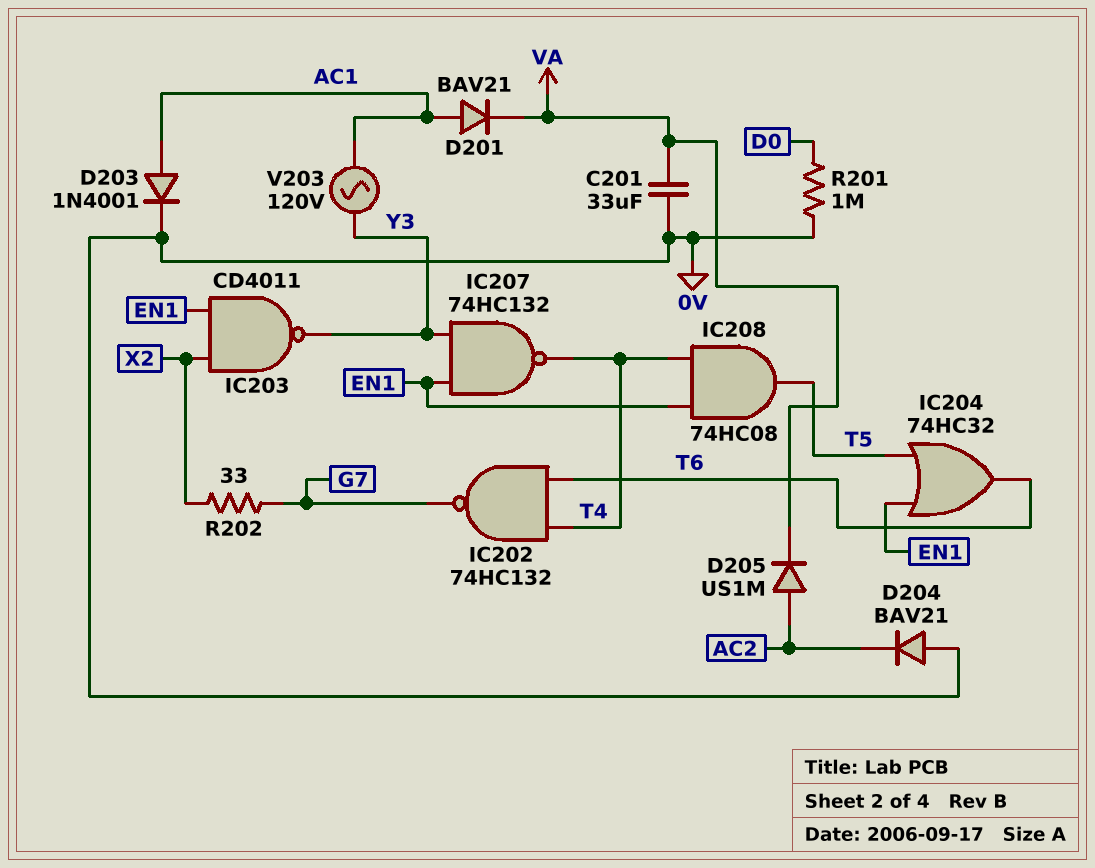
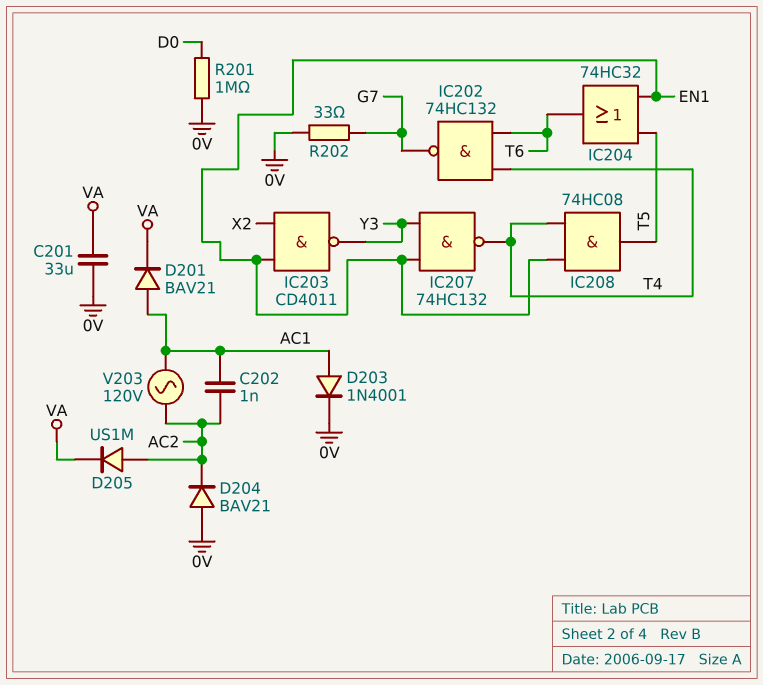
C202: none -> 1nF (AC1, AC2)
R202: 33 (G7, X2) -> 33 (0V, G7)
V203: AC 120V (AC1, Y3) -> AC 120V (AC1, AC2)

